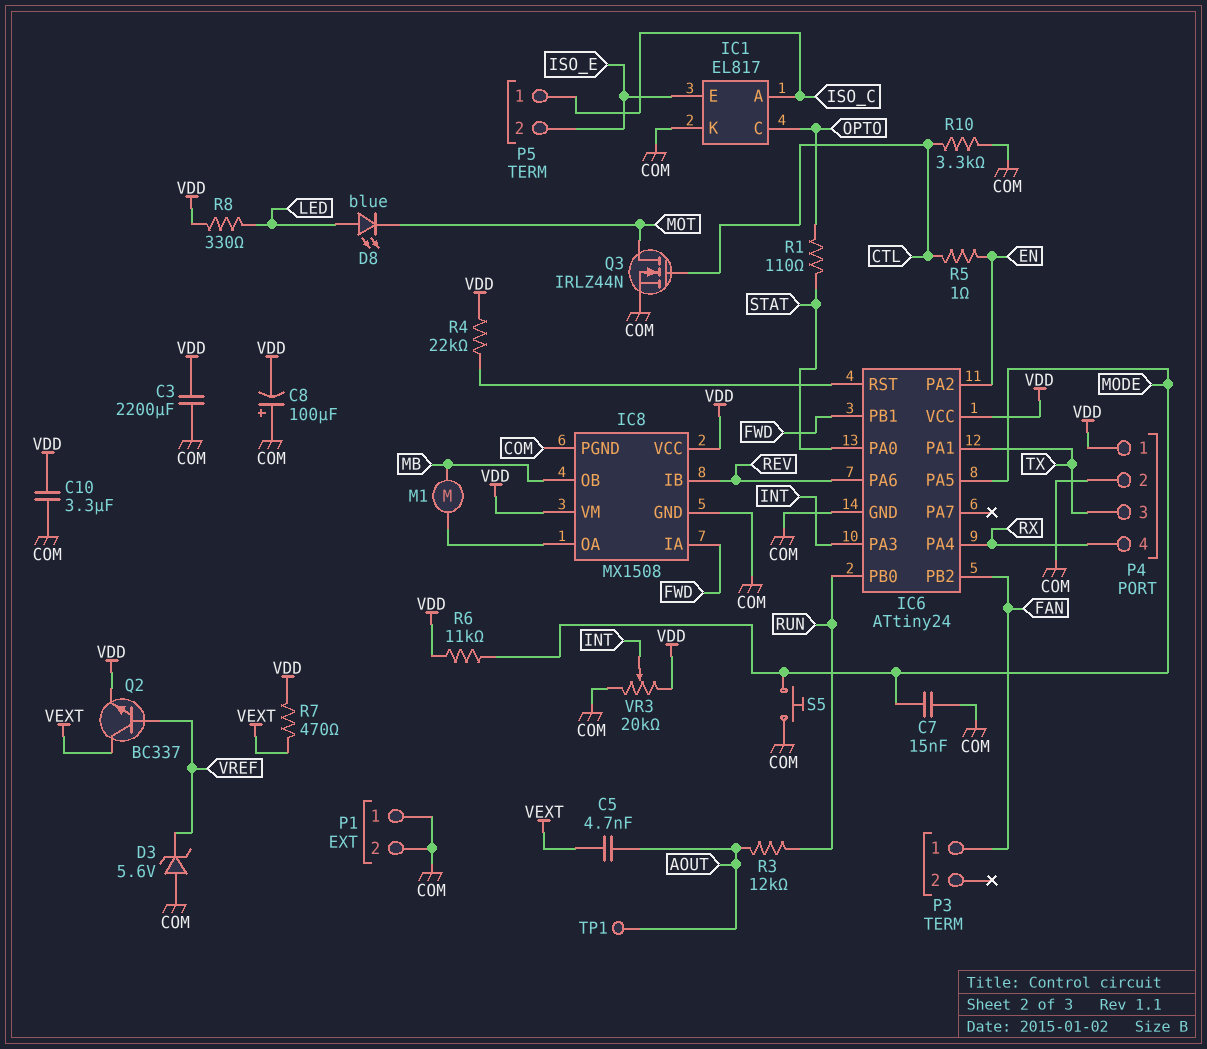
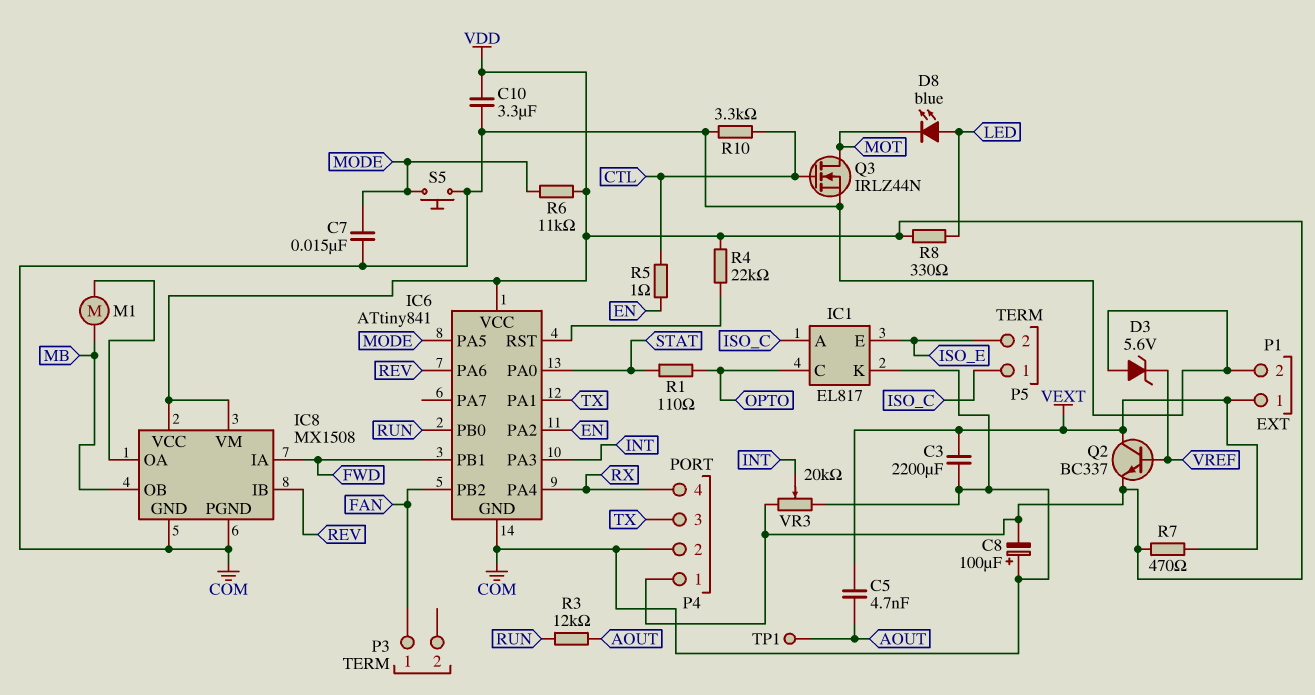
C3: 2200uF (COM, VDD) -> 2200uF (COM, VEXT)
IC6: ATtiny24 -> ATtiny841
P1 pin 1: COM -> VEXT

